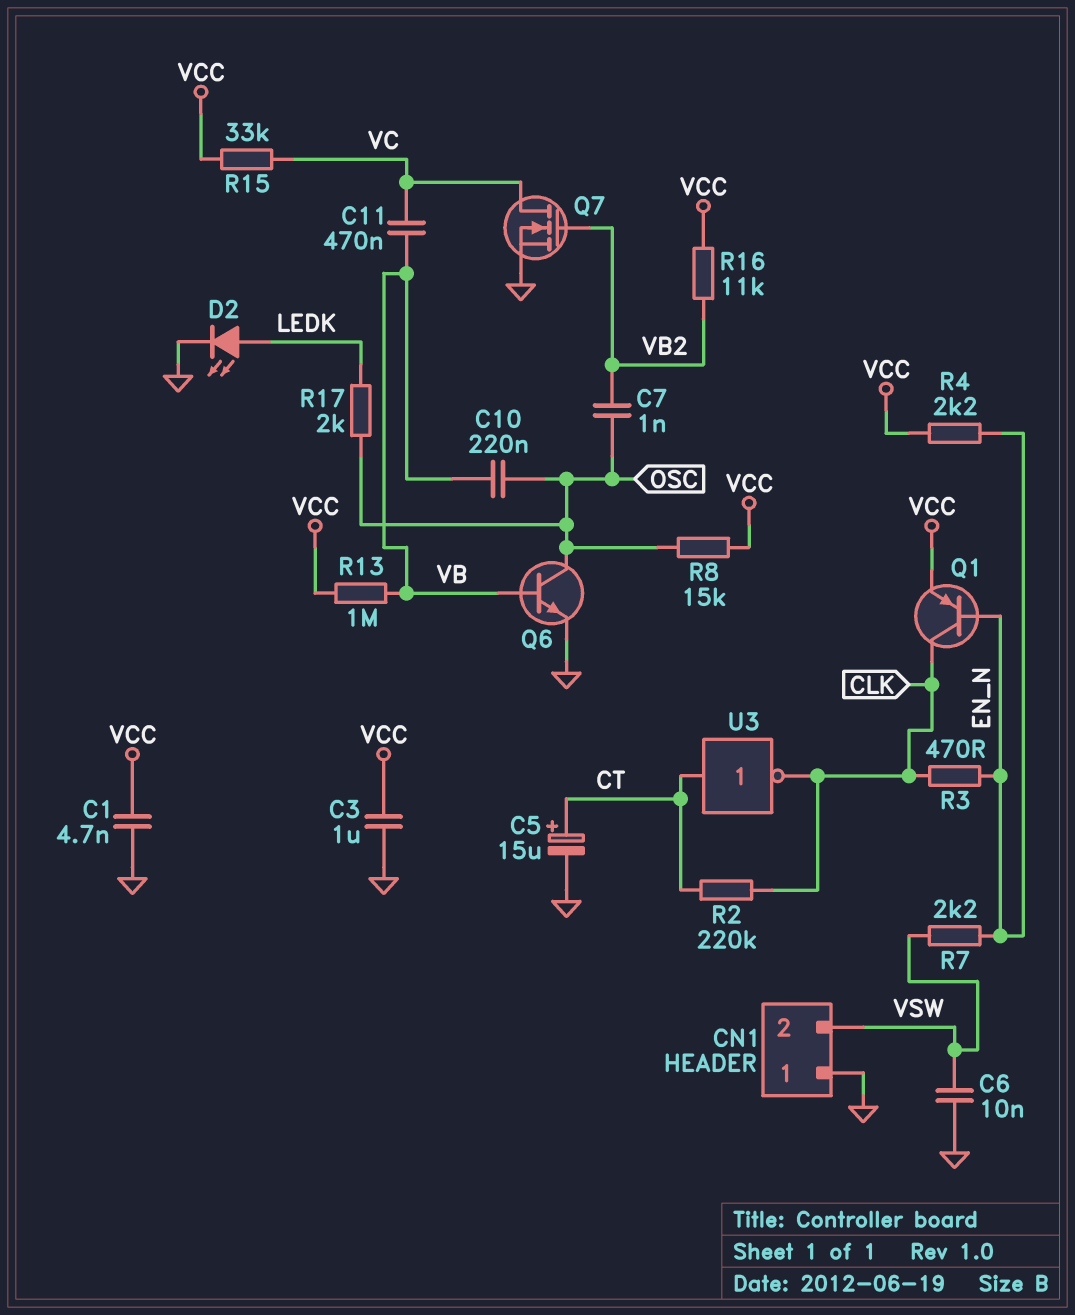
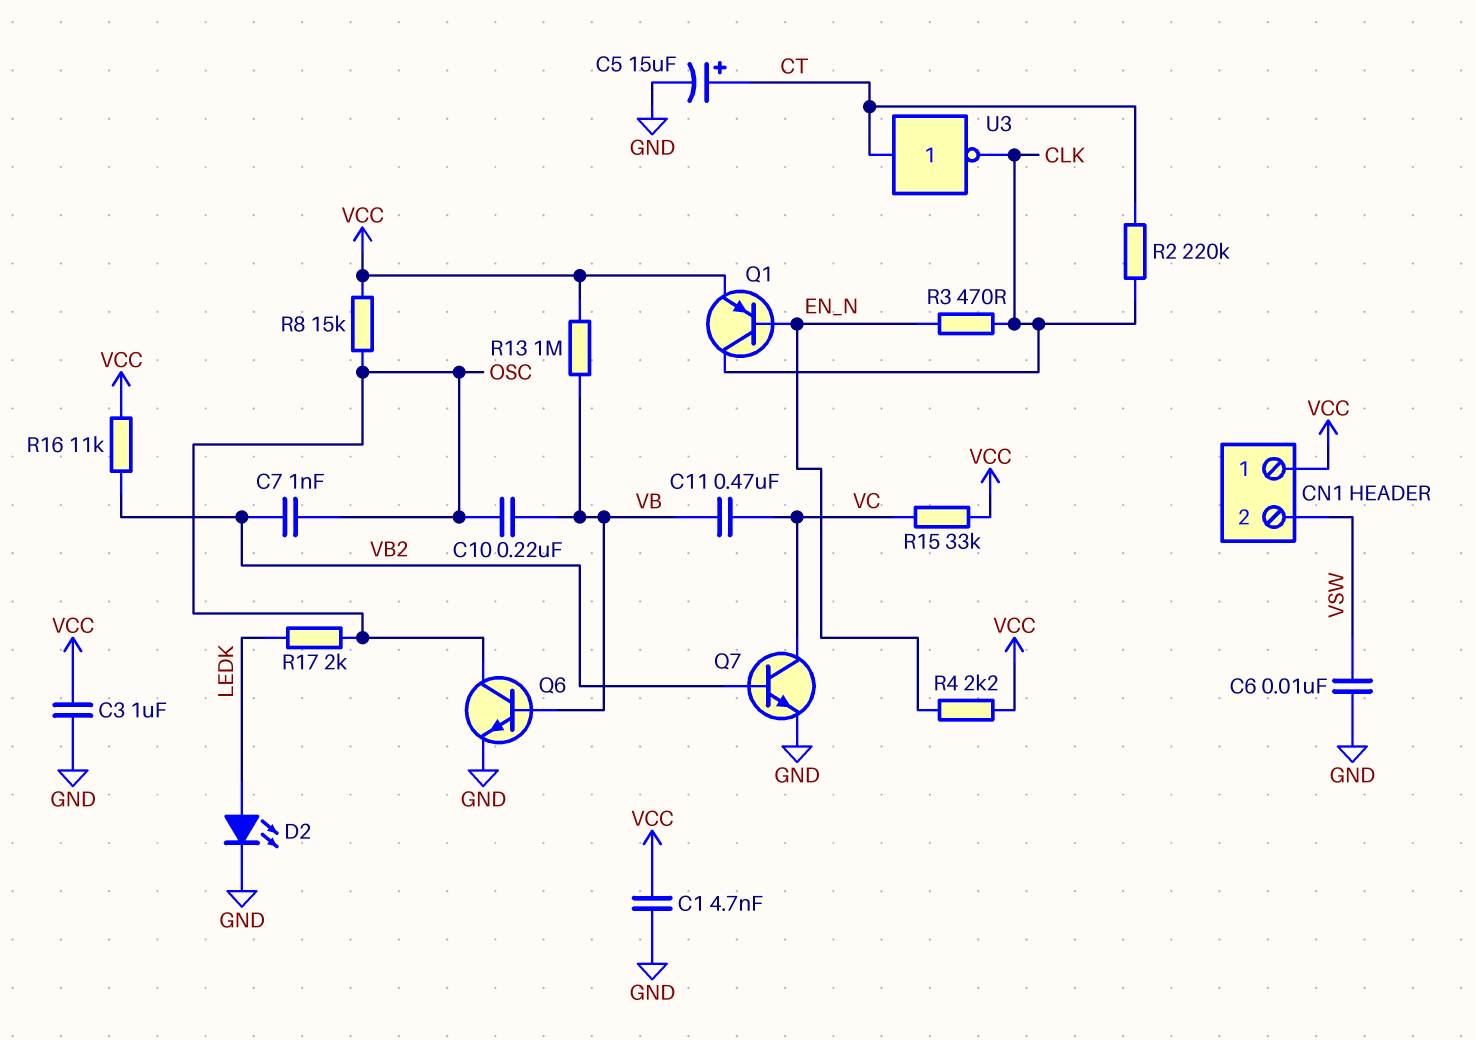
CN1 pin 1: GND -> VCC
Q7: NMOS (G VB2, D VC, S GND) -> NPN (B VB2, C VC, E GND)
R7: 2.2k (EN_N, VSW) -> none

